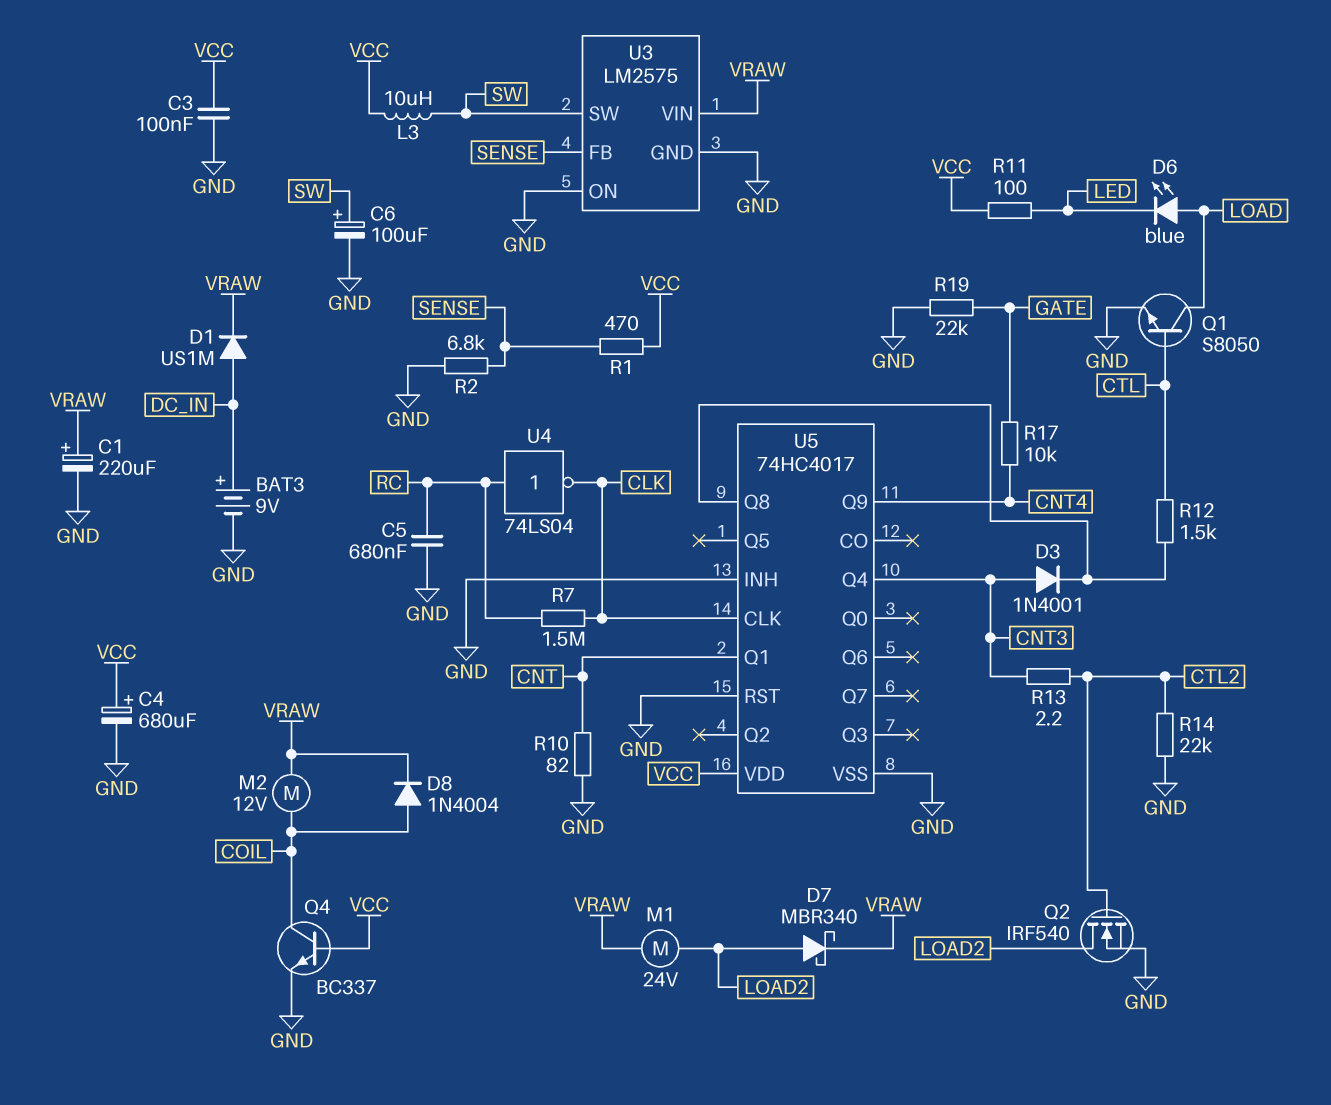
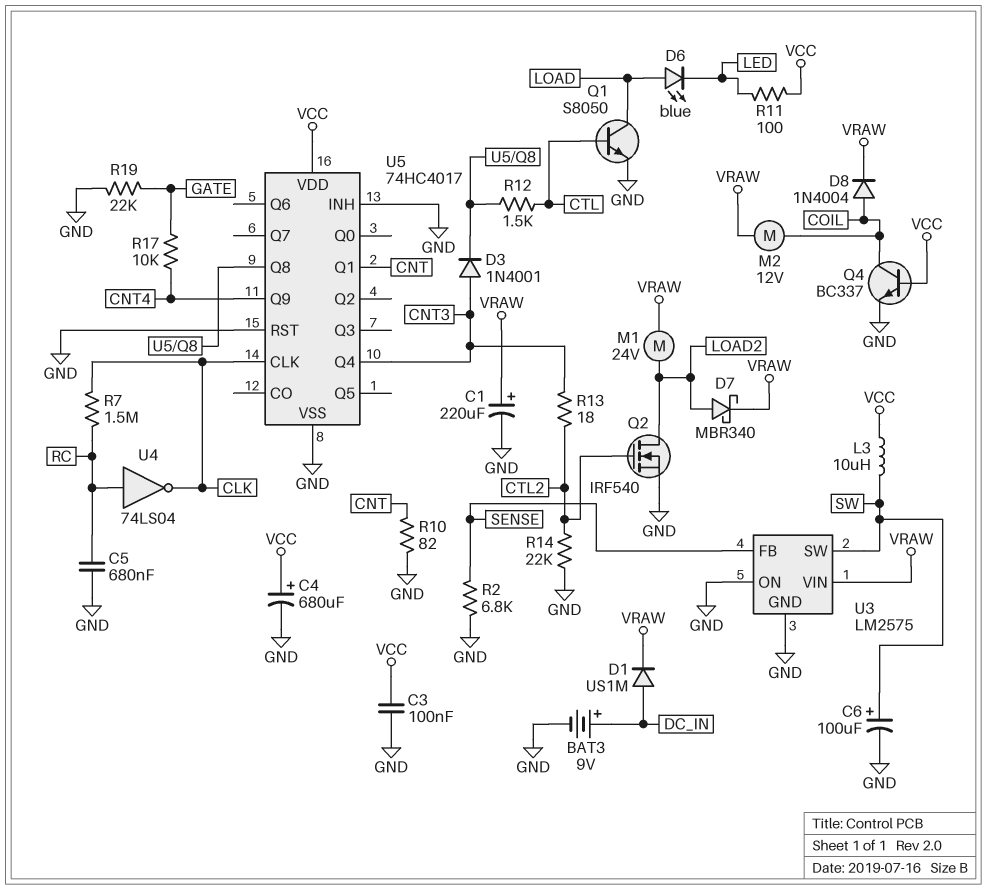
R1: 470 (SENSE, VCC) -> none
R13: 2.2 (CNT3, CTL2) -> 18 (CNT3, CTL2)

